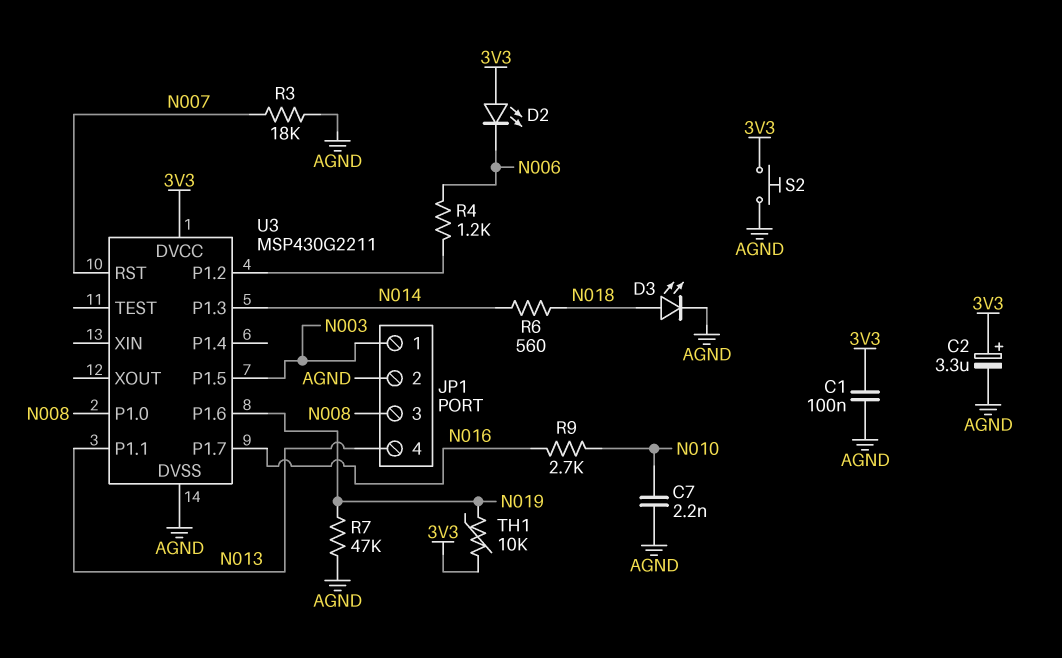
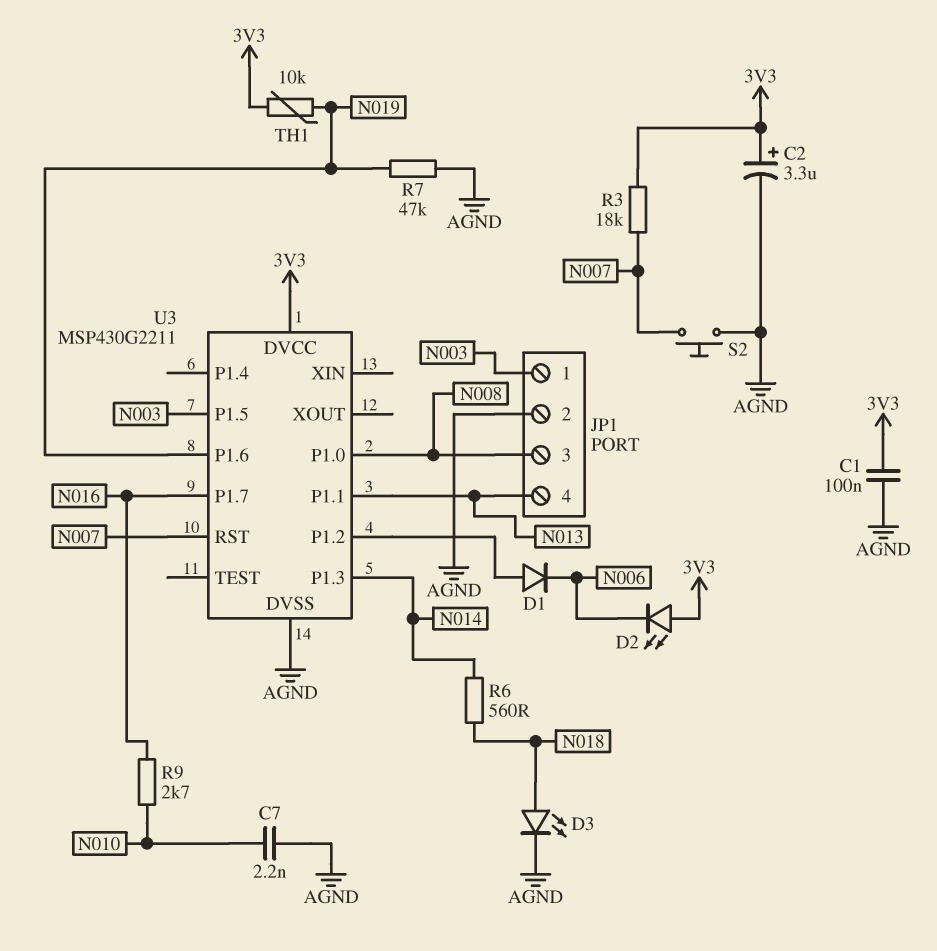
D1: none -> diode (A U3/P1.2, K N006)
R3: 18k (AGND, N007) -> 18k (3V3, N007)
R4: 1.2k (N006, U3/P1.2) -> none
S2: button (3V3, AGND) -> button (AGND, N007)

